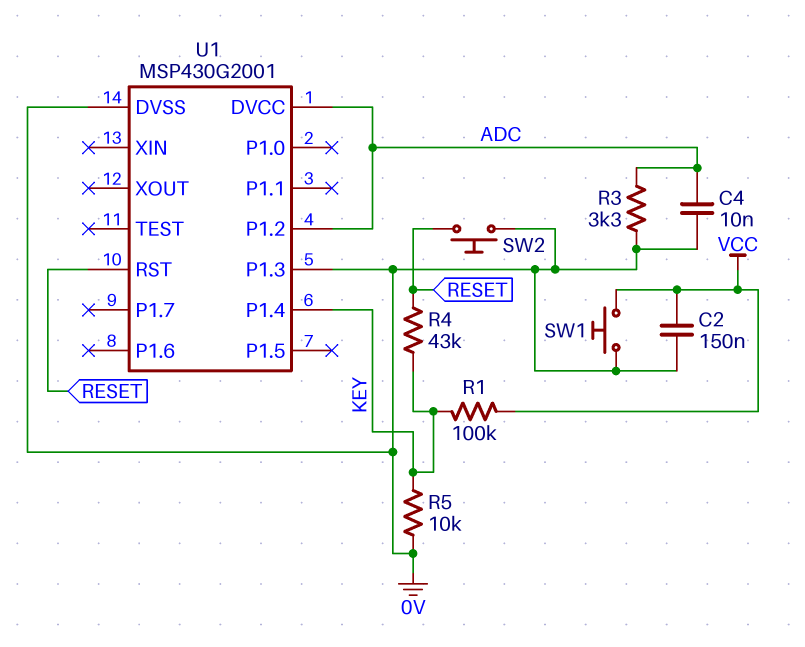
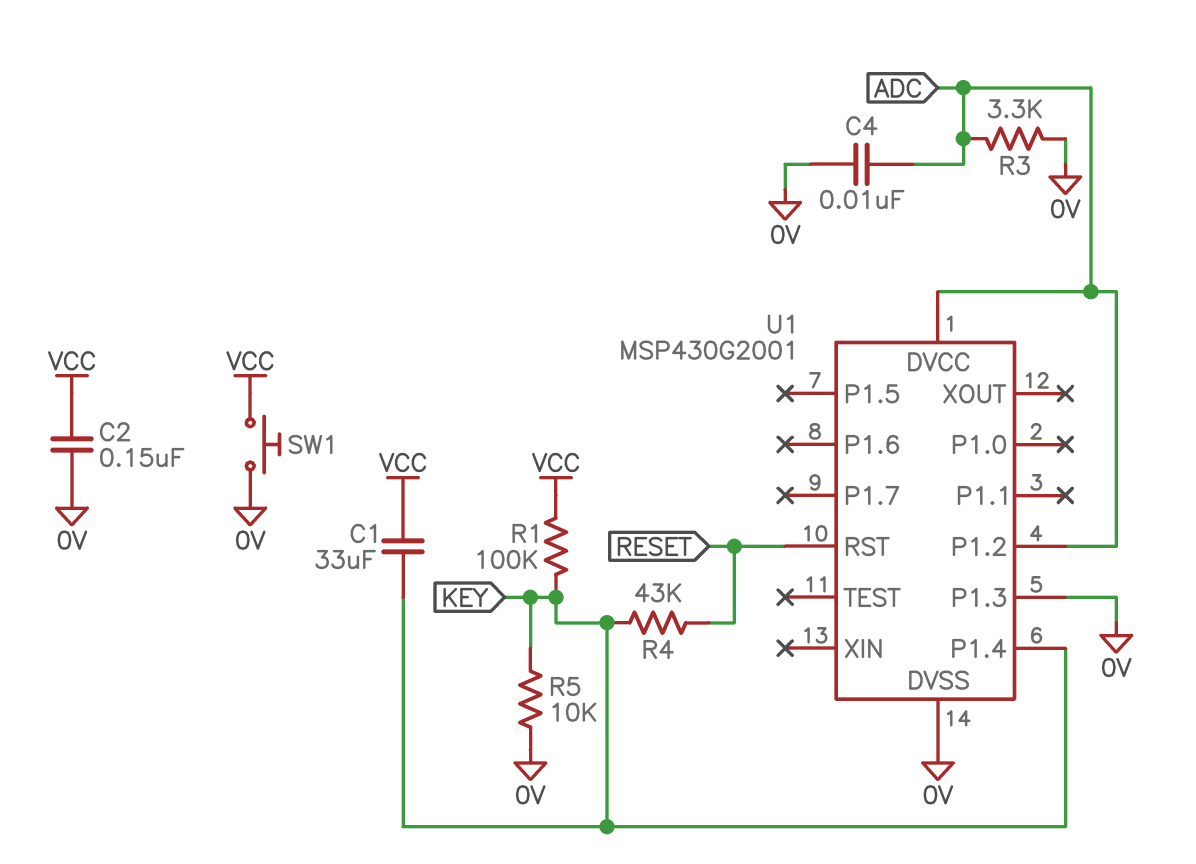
C1: none -> 33uF (KEY, VCC)
SW2: button (0V, RESET) -> none

